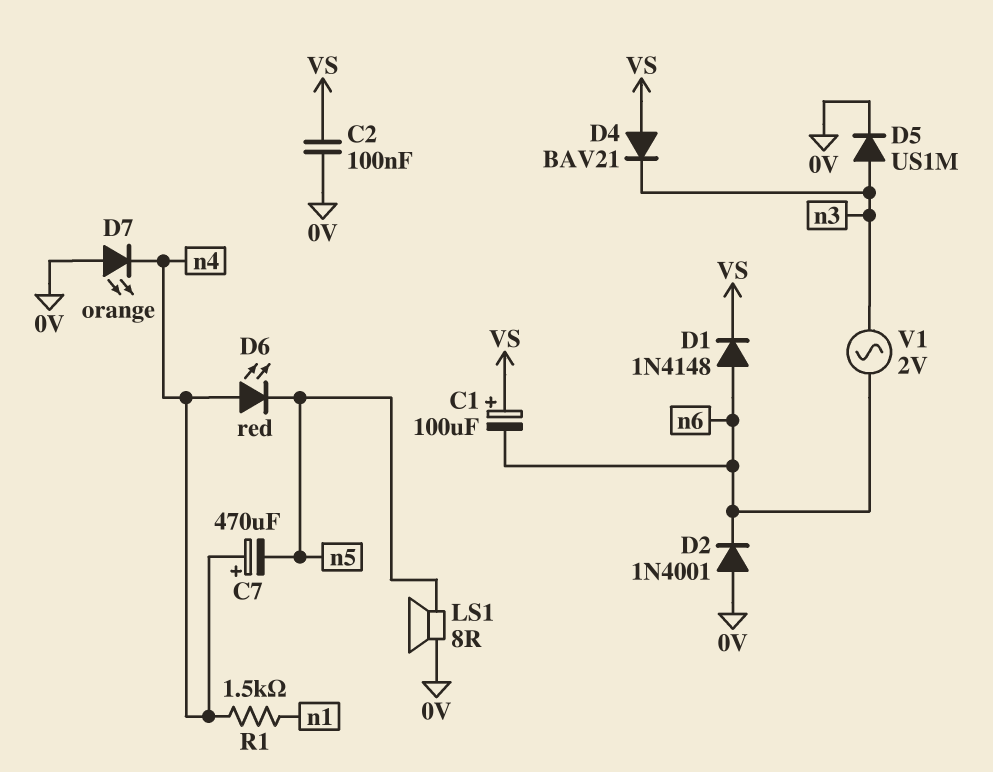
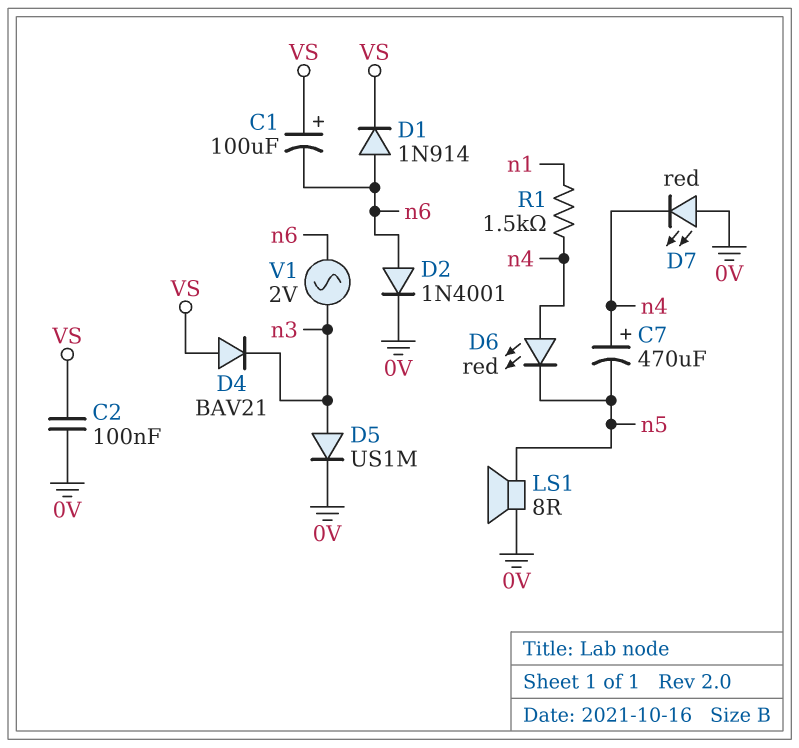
D1: diode 1N4148 (A n6, K VS) -> diode 1N914 (A n6, K VS)
D2: diode 1N4001 (A 0V, K n6) -> diode 1N4001 (A n6, K 0V)
D7: LED orange (A 0V, K n4) -> LED red (A 0V, K n4)

